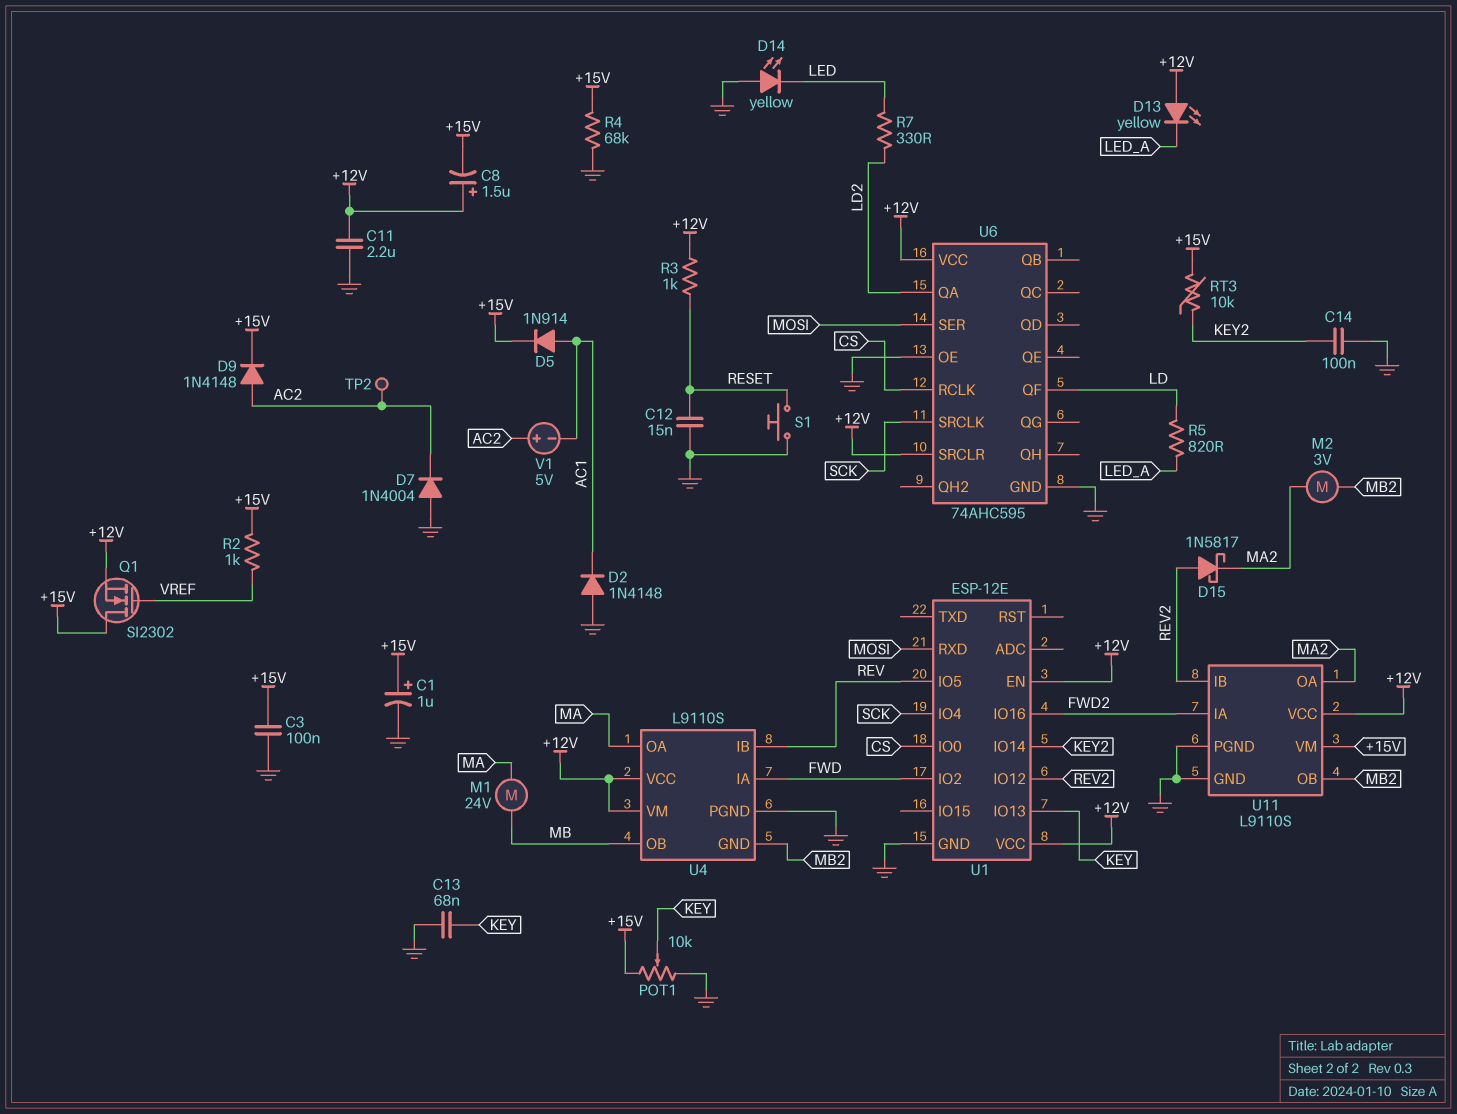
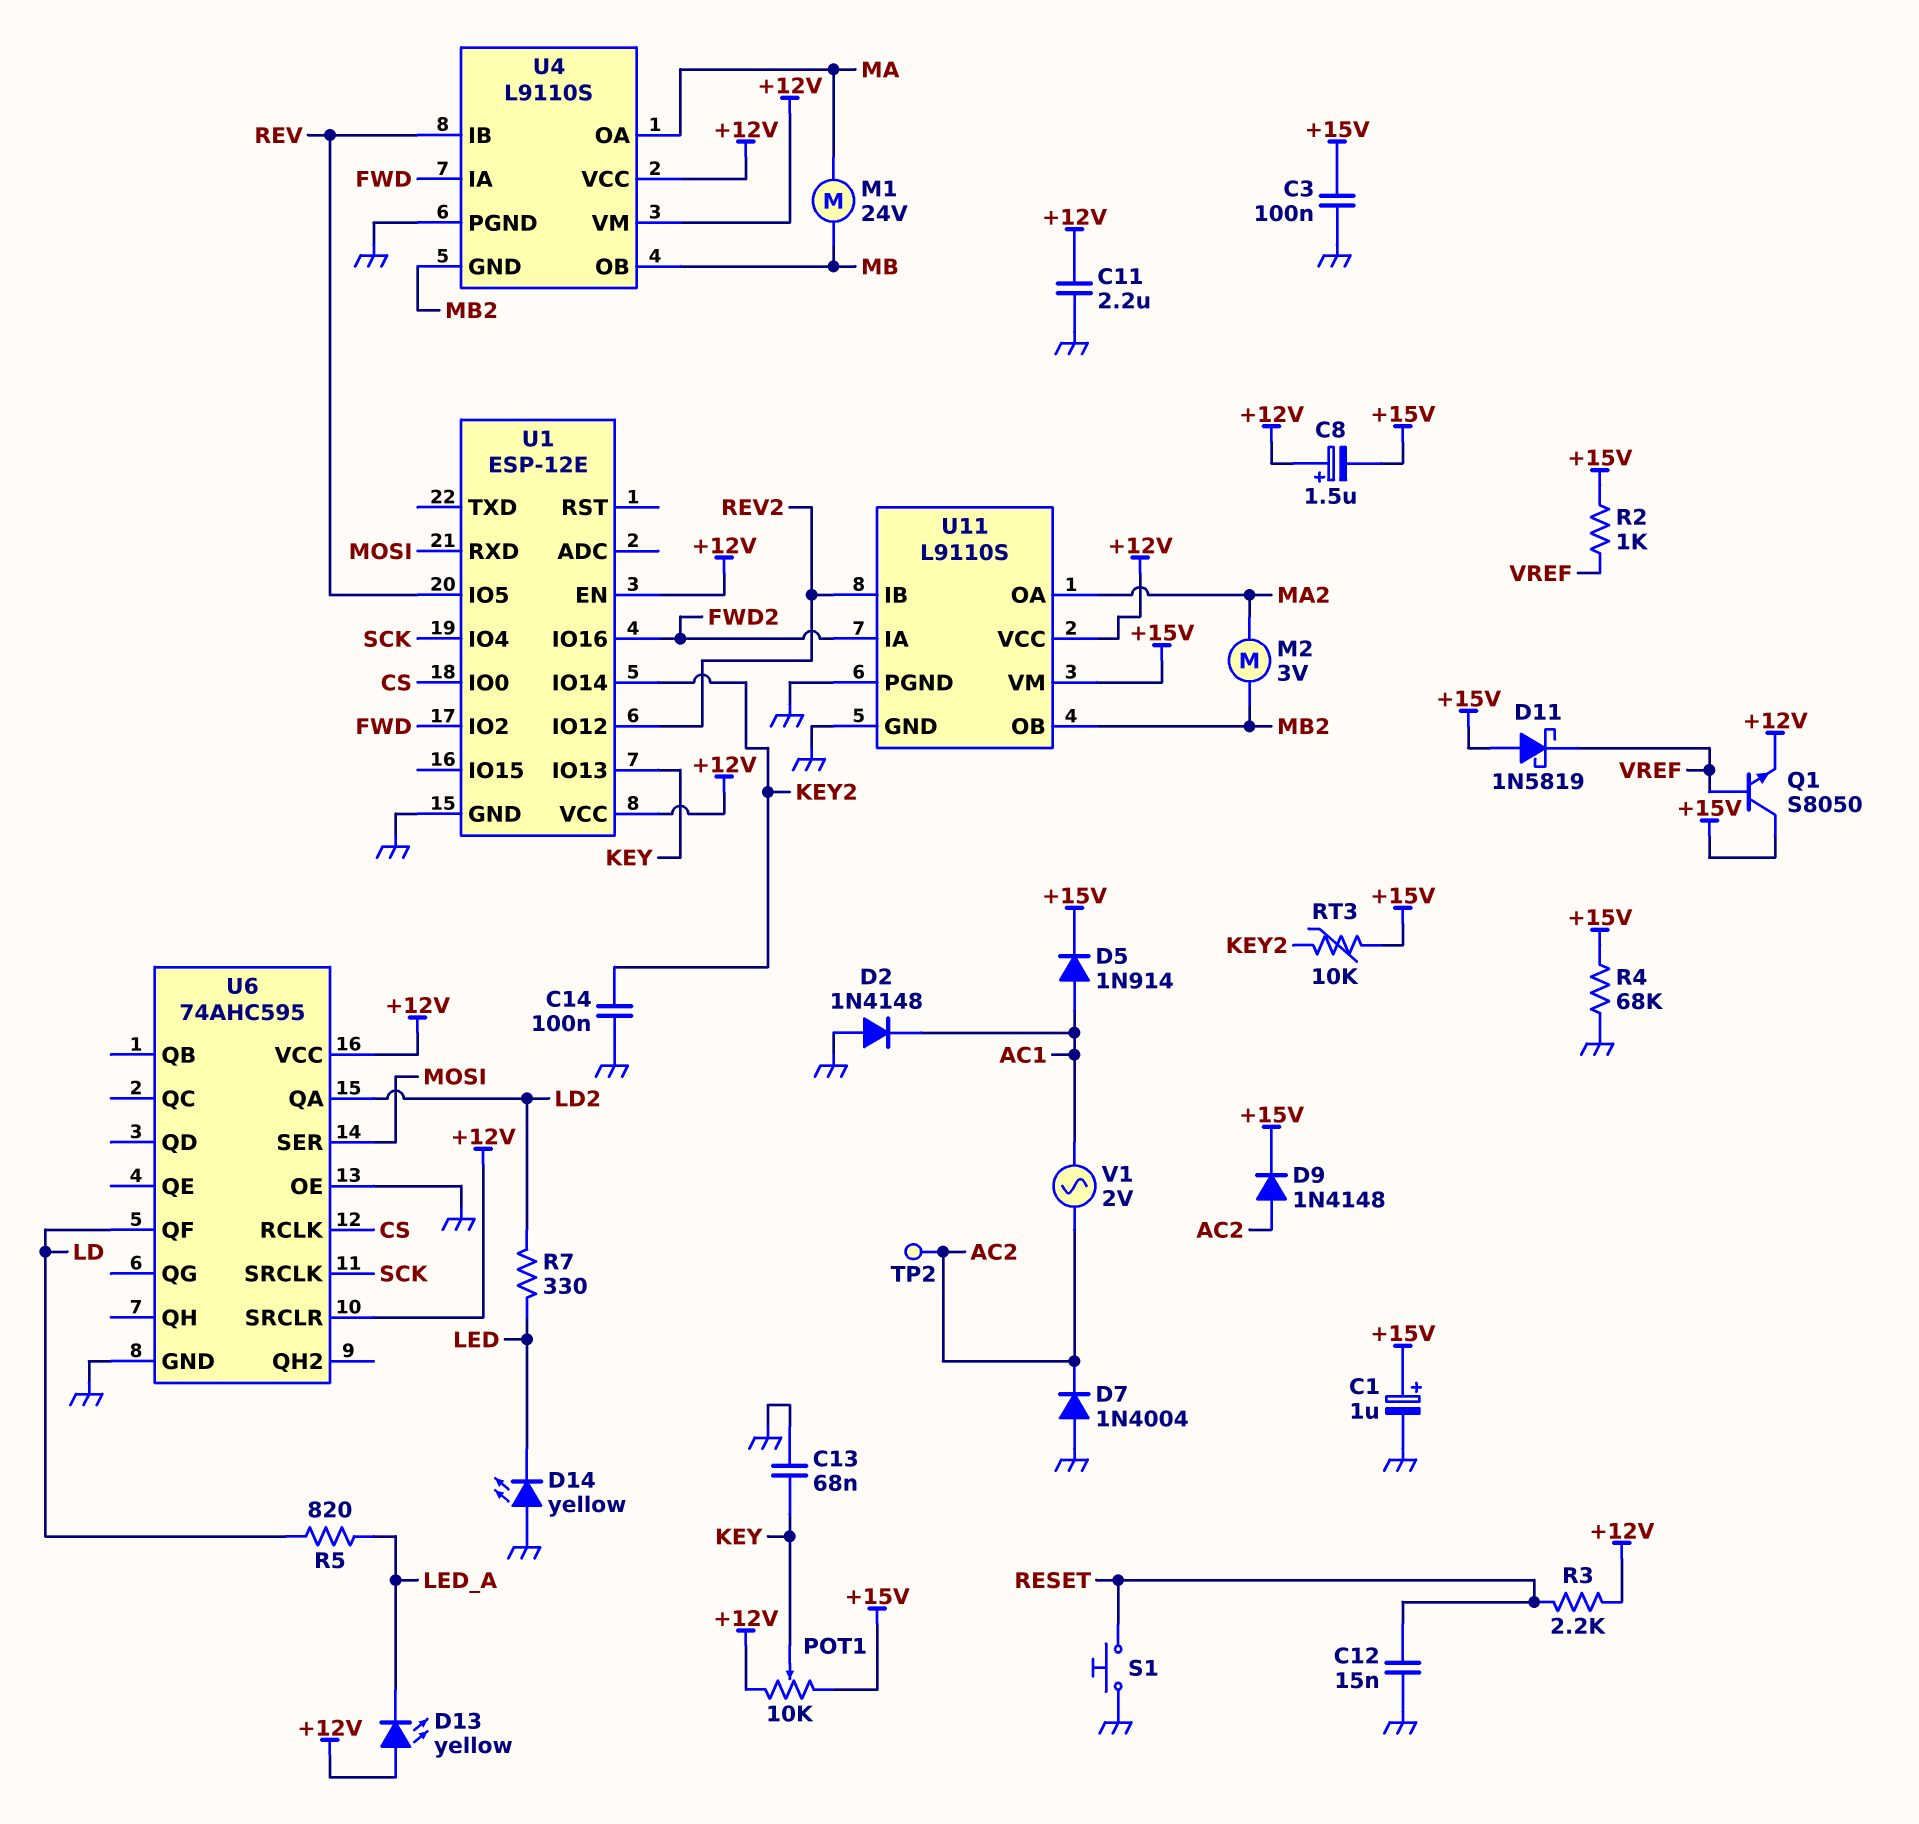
D11: none -> schottky 1N5819 (A +15V, K VREF)
D15: schottky 1N5817 (A REV2, K MA2) -> none
POT1: 10k (+15V, GND, wiper KEY) -> 10k (+12V, +15V, wiper KEY)
Q1: NMOS SI2302 (G VREF, D +15V, S +12V) -> NPN S8050 (B VREF, C +15V, E +12V)
R3: 1k (+12V, RESET) -> 2.2k (+12V, RESET)
V1: 5V (plus AC2, minus AC1) -> AC 2V (AC1, AC2)

